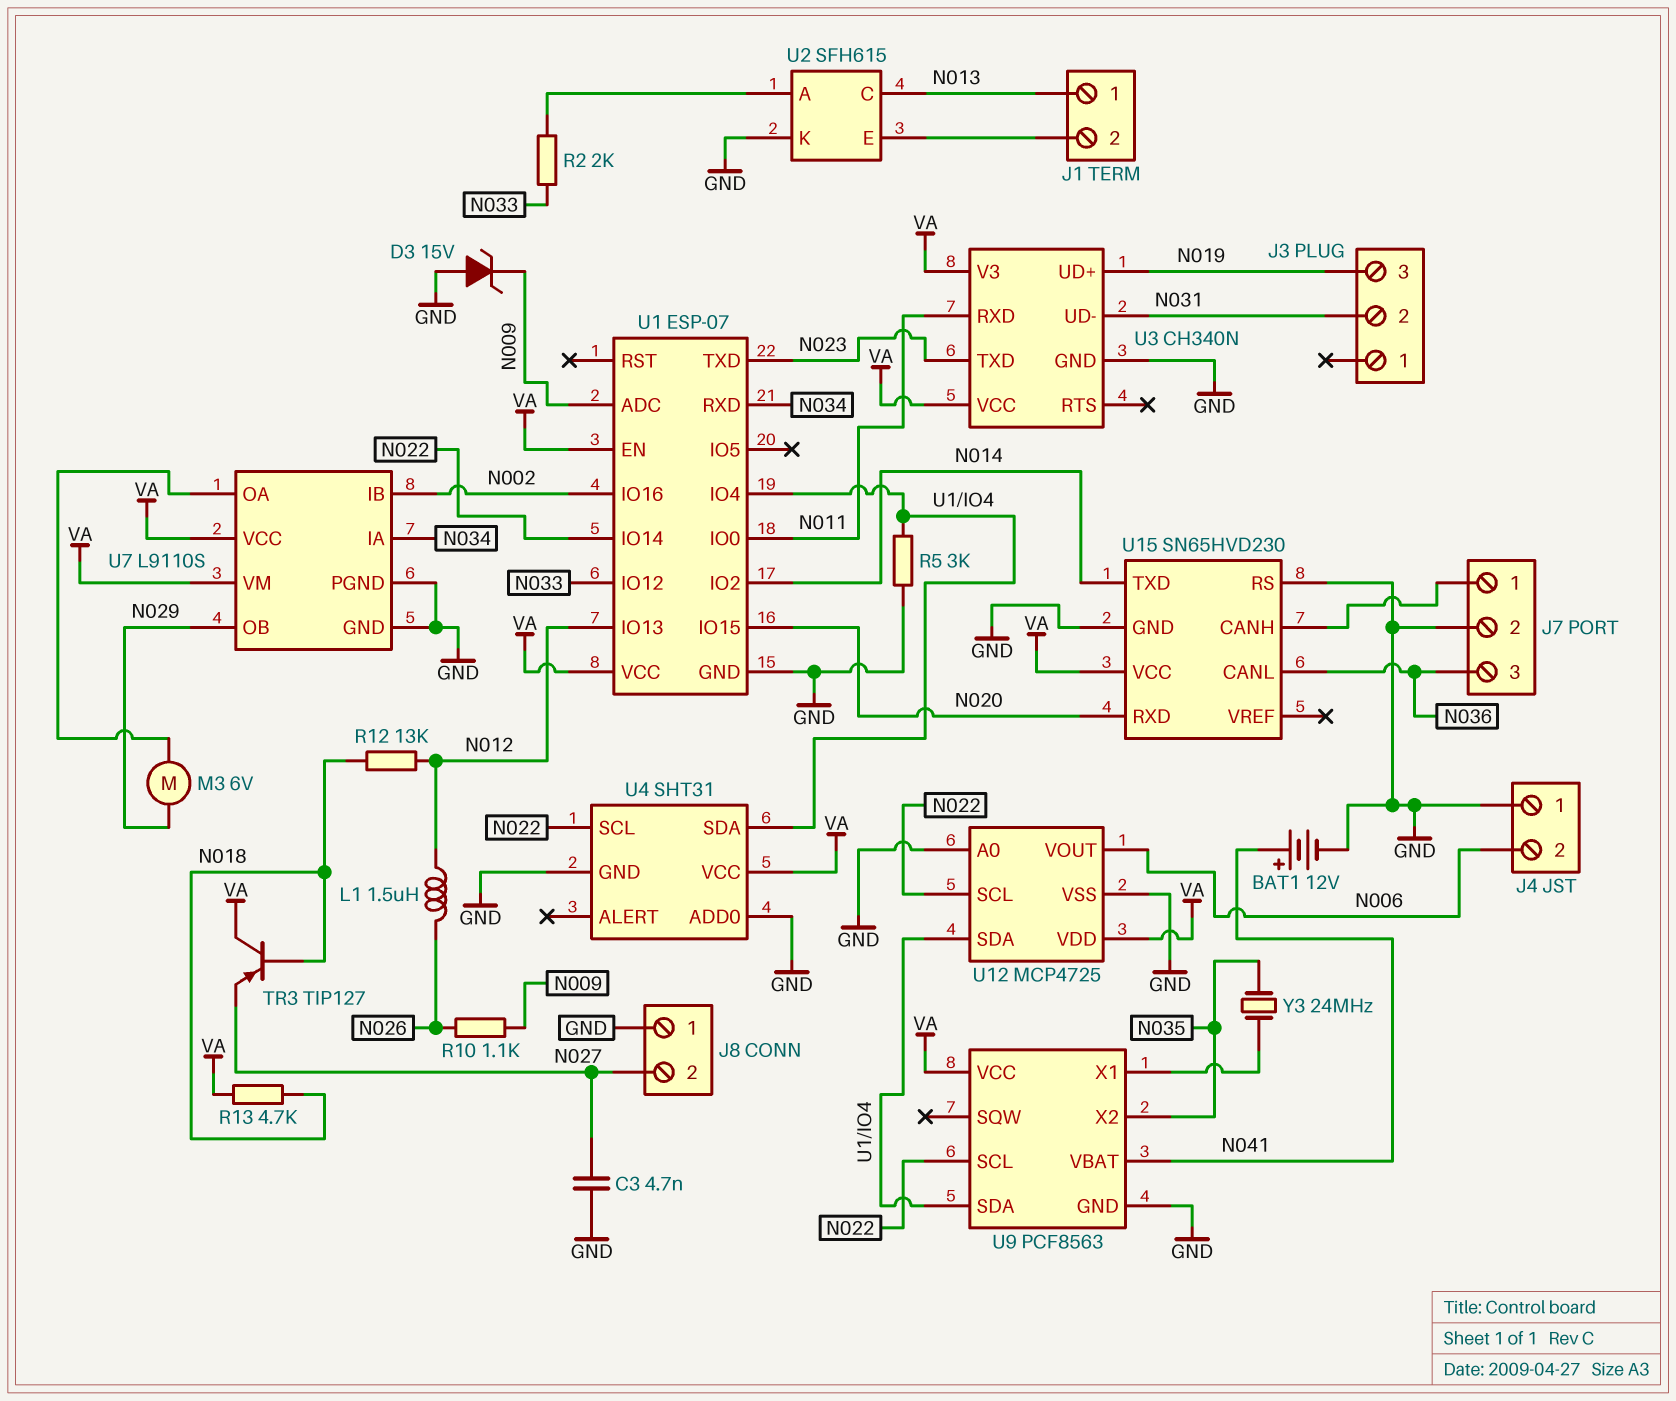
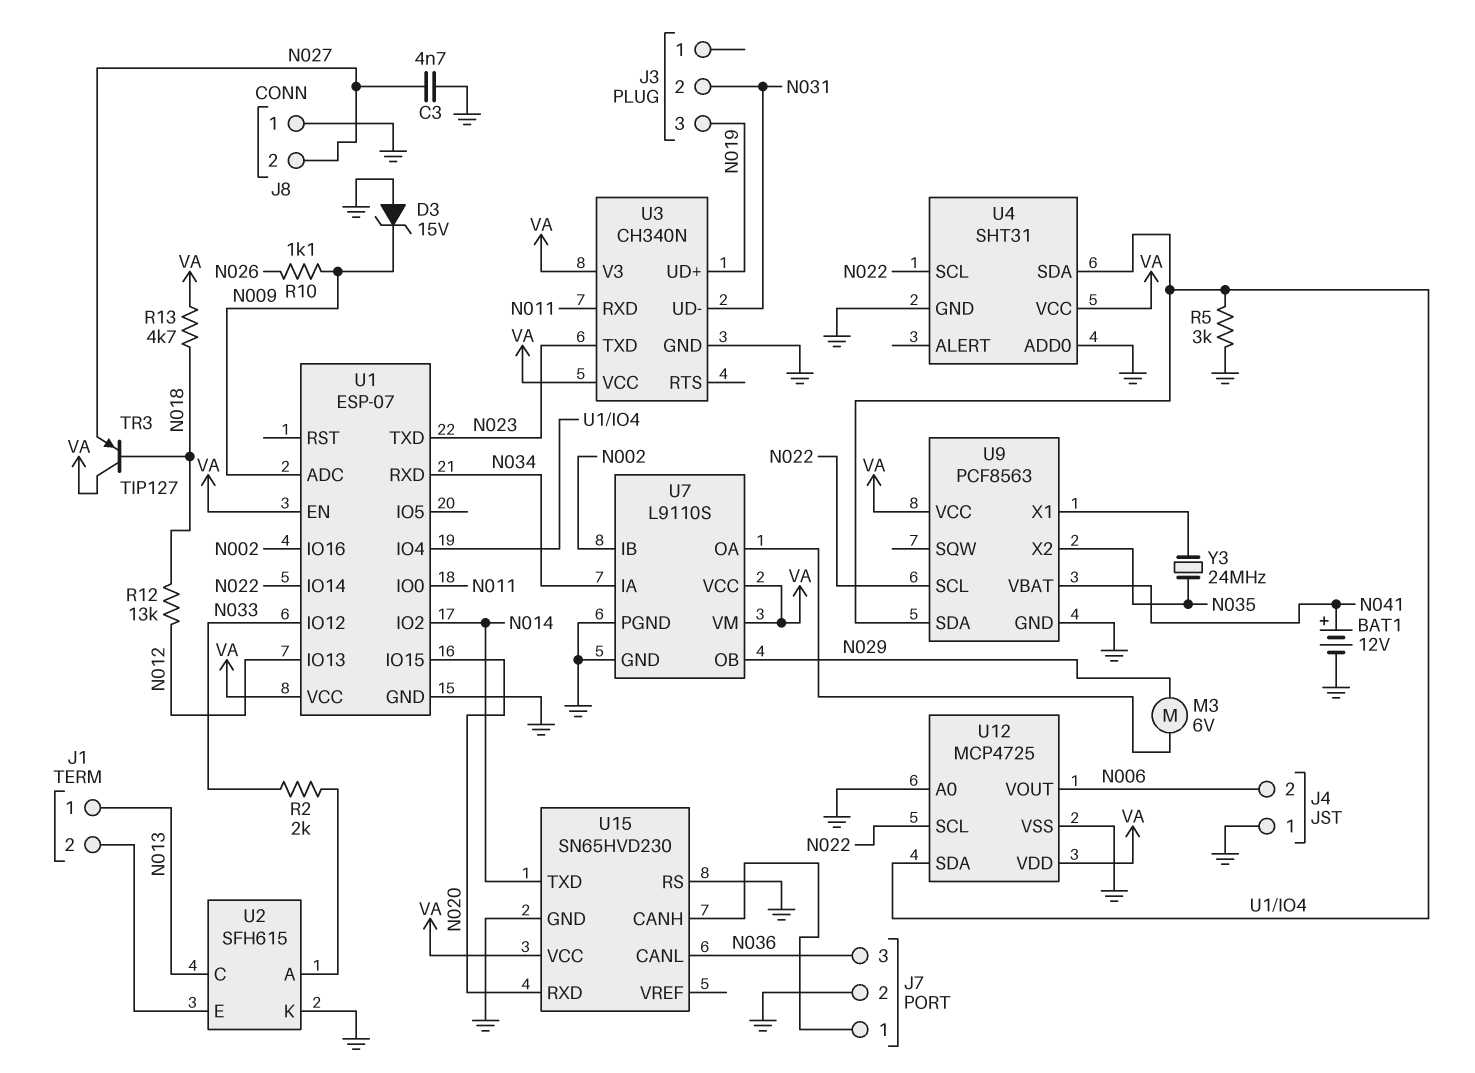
L1: 1.5uH (N012, N026) -> none

